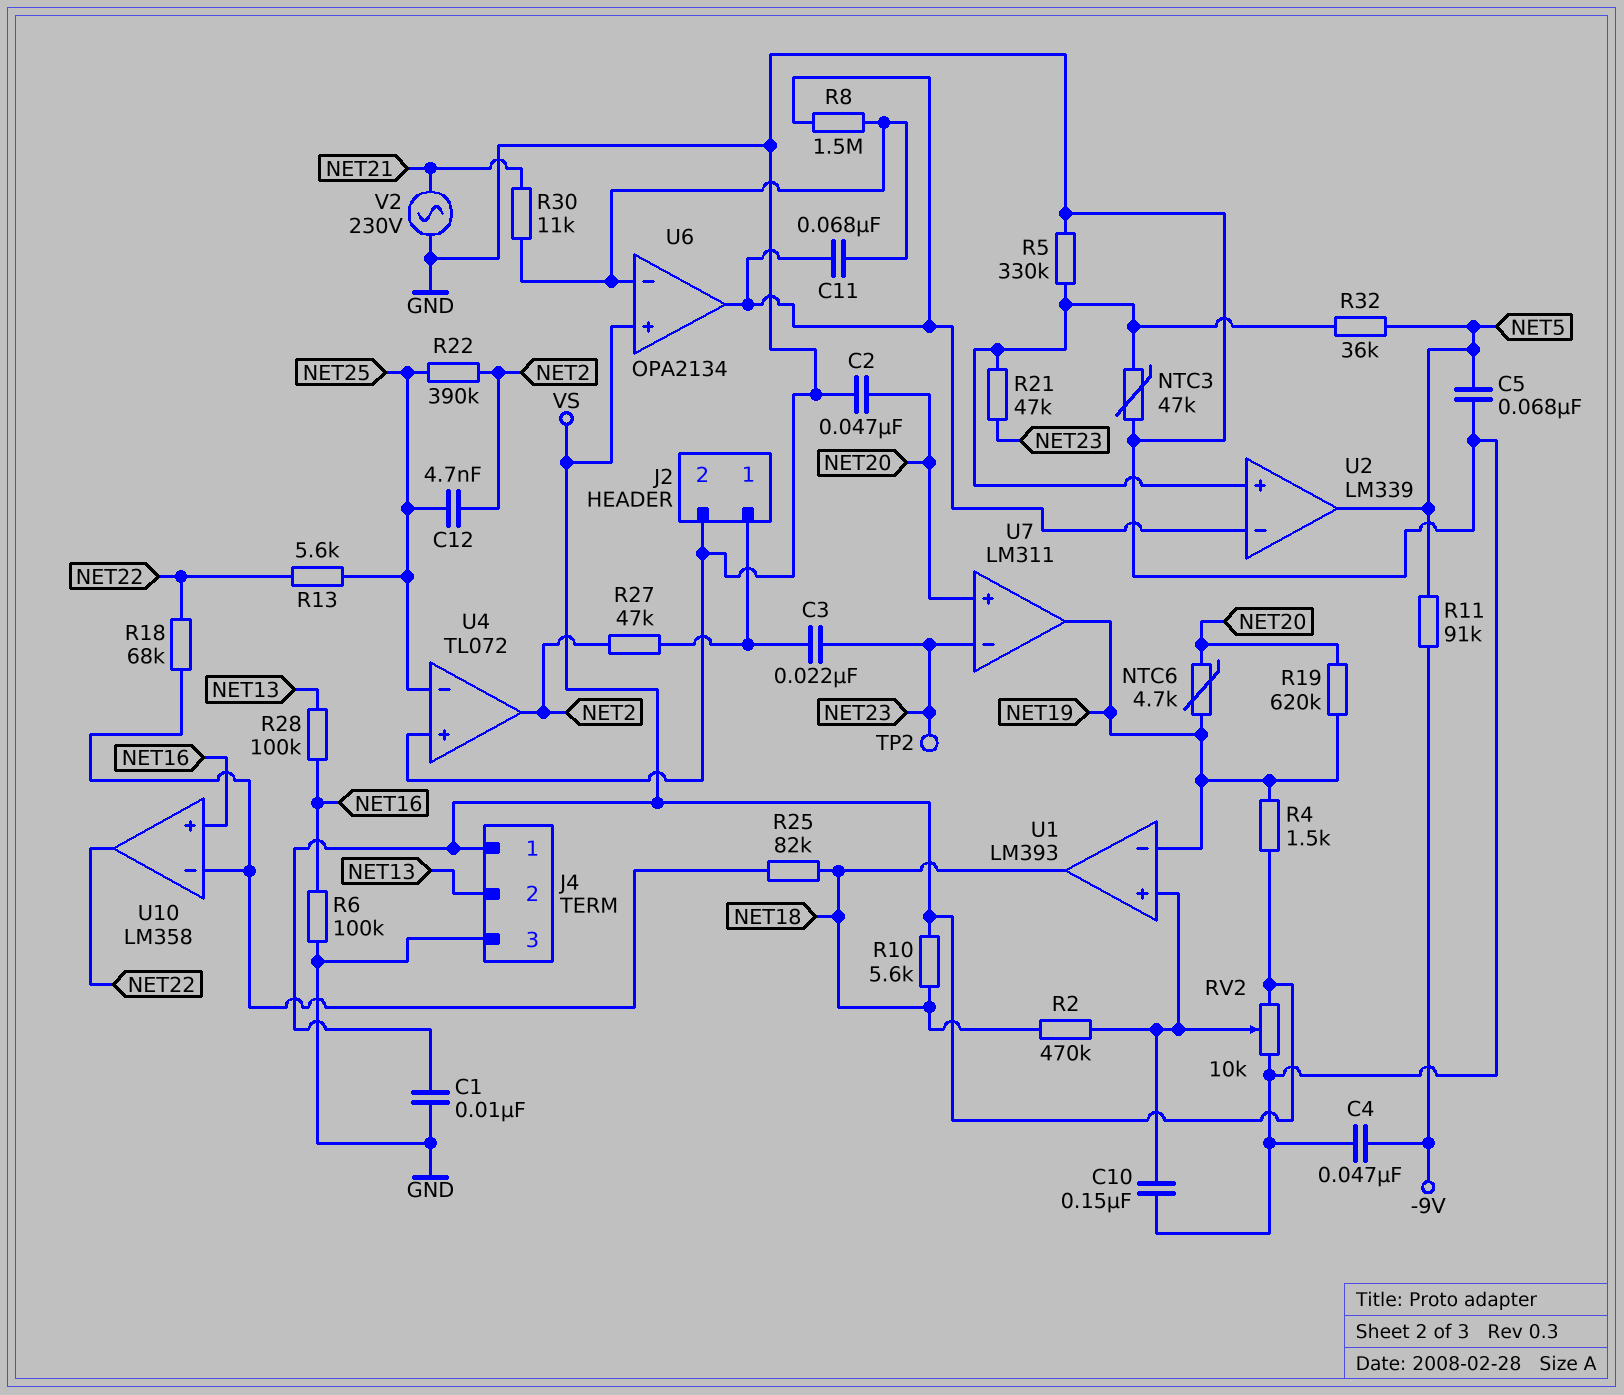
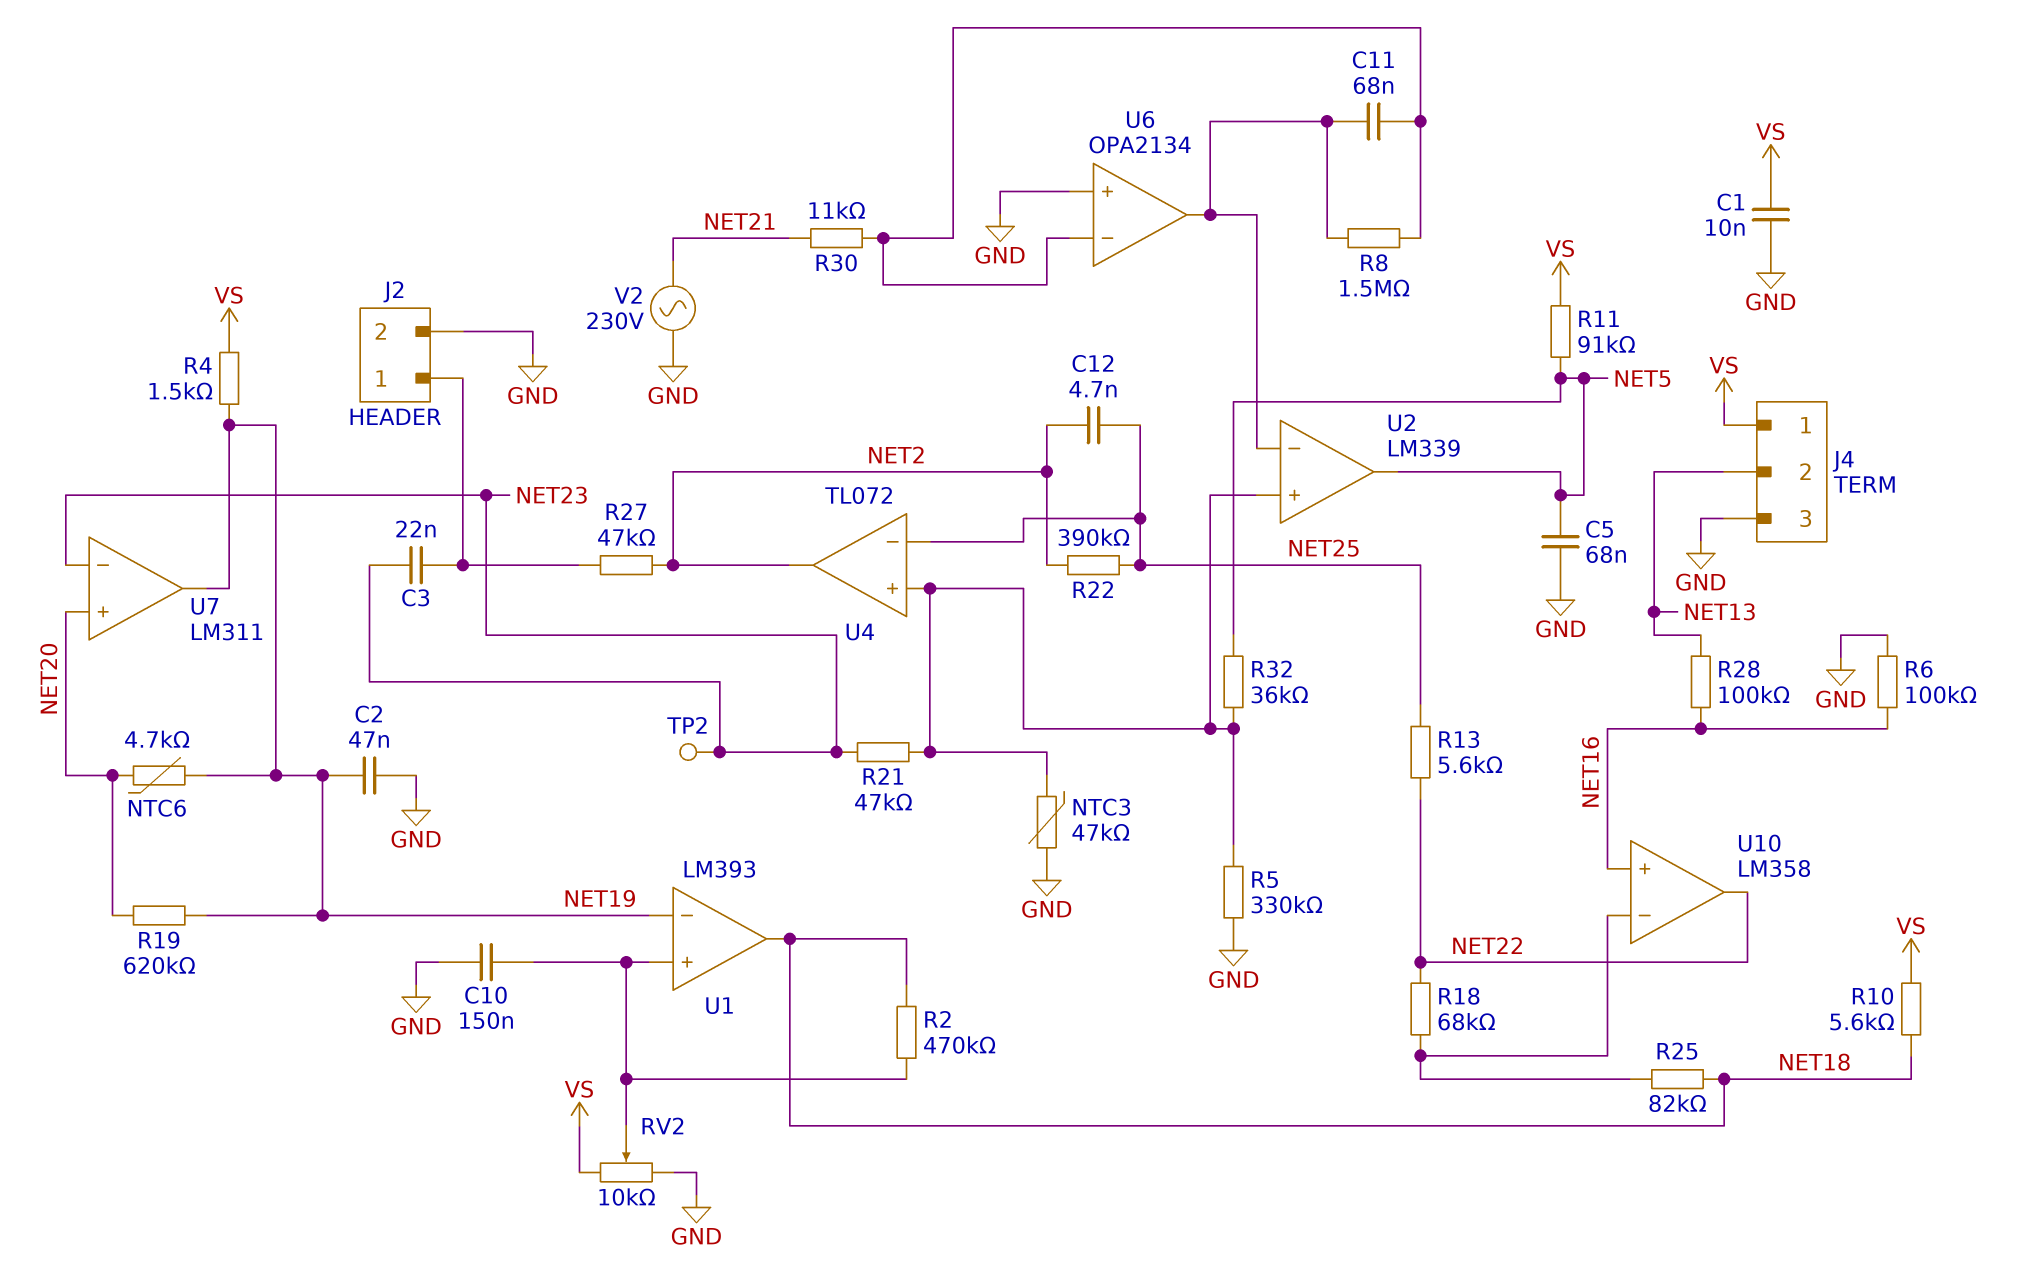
C2: 47nF (GND, NET20) -> 47nF (GND, NET19)
C4: 47nF (-9V, GND) -> none
R11: 91k (-9V, NET5) -> 91k (NET5, VS)
U4 pin in+: GND -> U2/in+
U6 pin in+: VS -> GND

